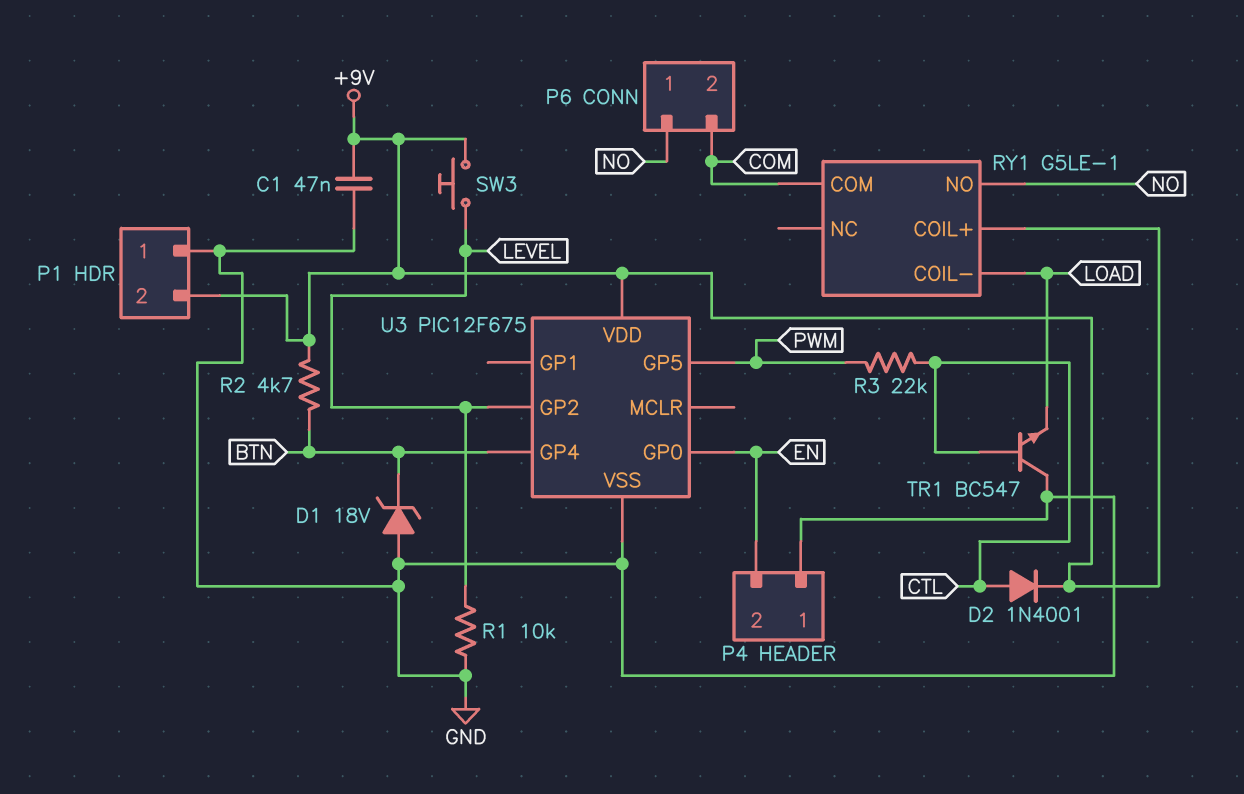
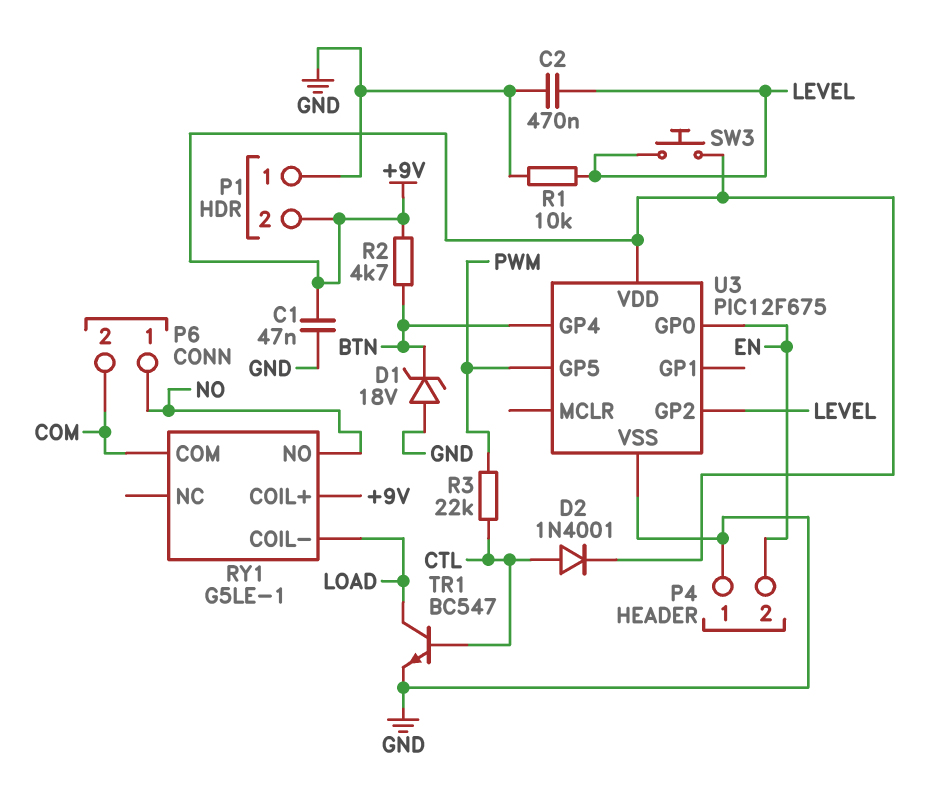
C2: none -> 470nF (GND, LEVEL)
TR1: NPN BC547 (B CTL, C GND, E LOAD) -> NPN BC547 (B CTL, C LOAD, E GND)

